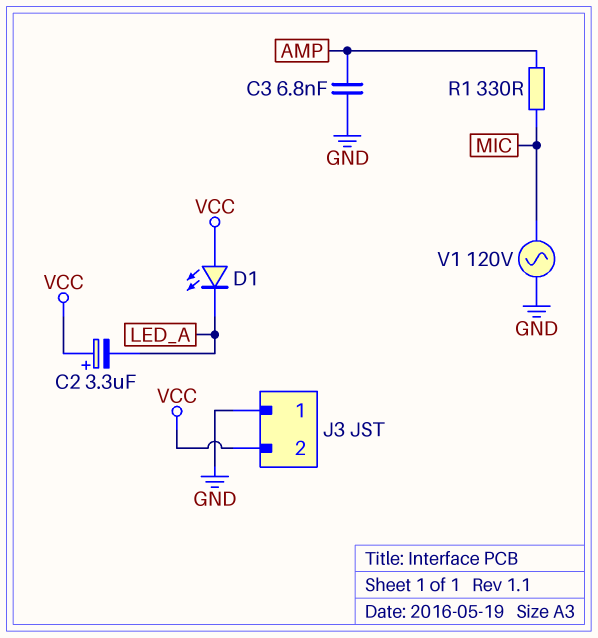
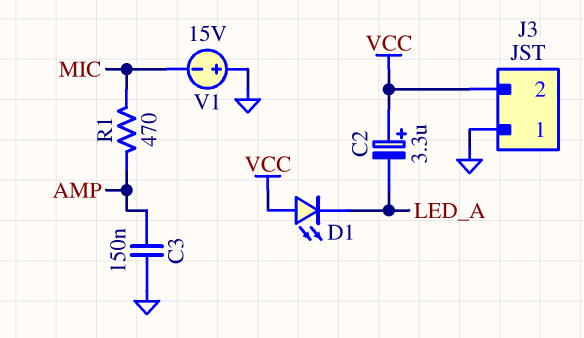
C3: 6.8nF (AMP, GND) -> 150nF (AMP, GND)
R1: 330 (AMP, MIC) -> 470 (AMP, MIC)
V1: AC 120V (GND, MIC) -> 15V (plus GND, minus MIC)

